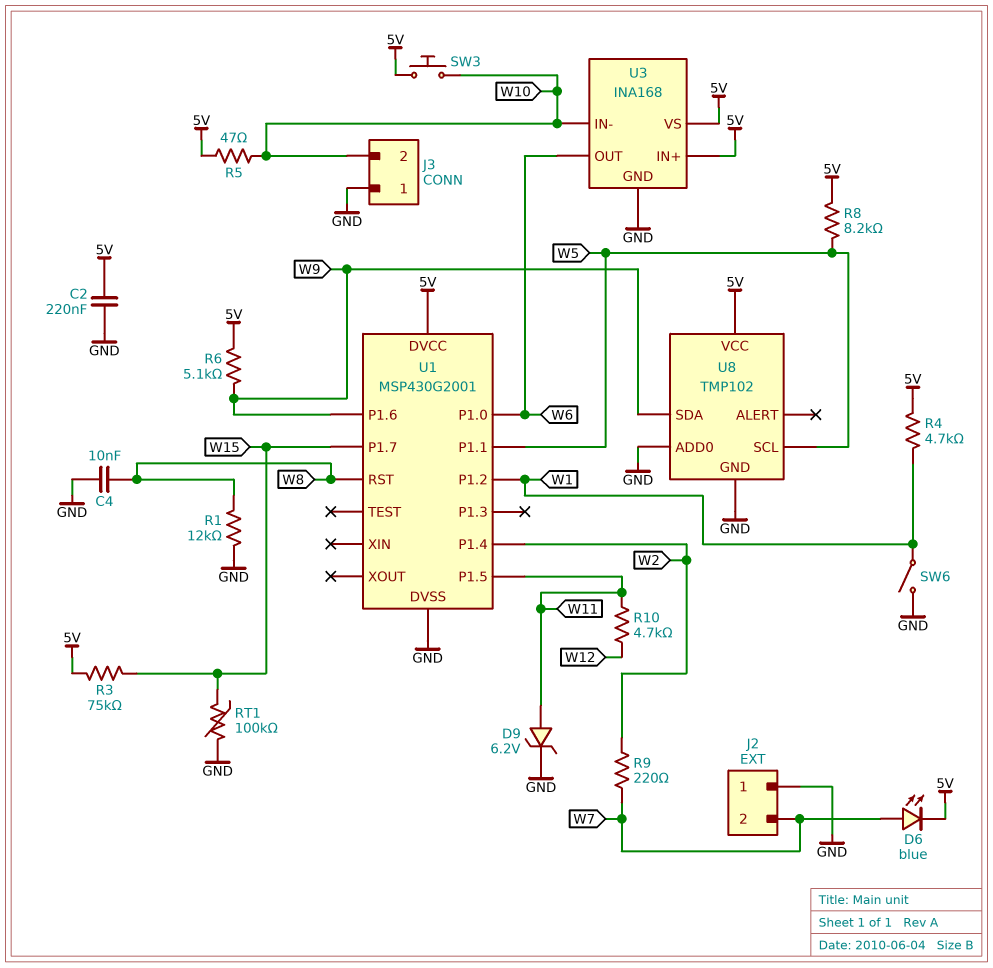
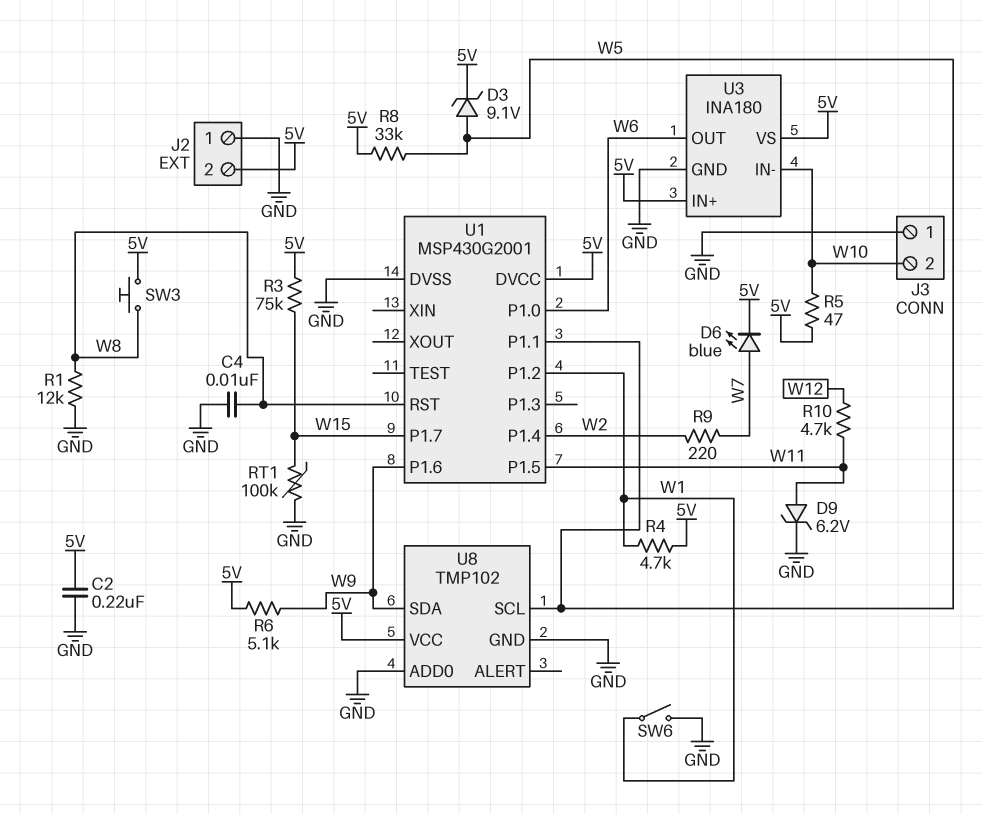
D3: none -> zener 9.1V (A W5, K 5V)
J2 pin 2: W7 -> 5V
R8: 8.2k (5V, W5) -> 33k (5V, W5)
SW3: button (5V, W10) -> button (5V, W8)
U3: INA168 -> INA180

